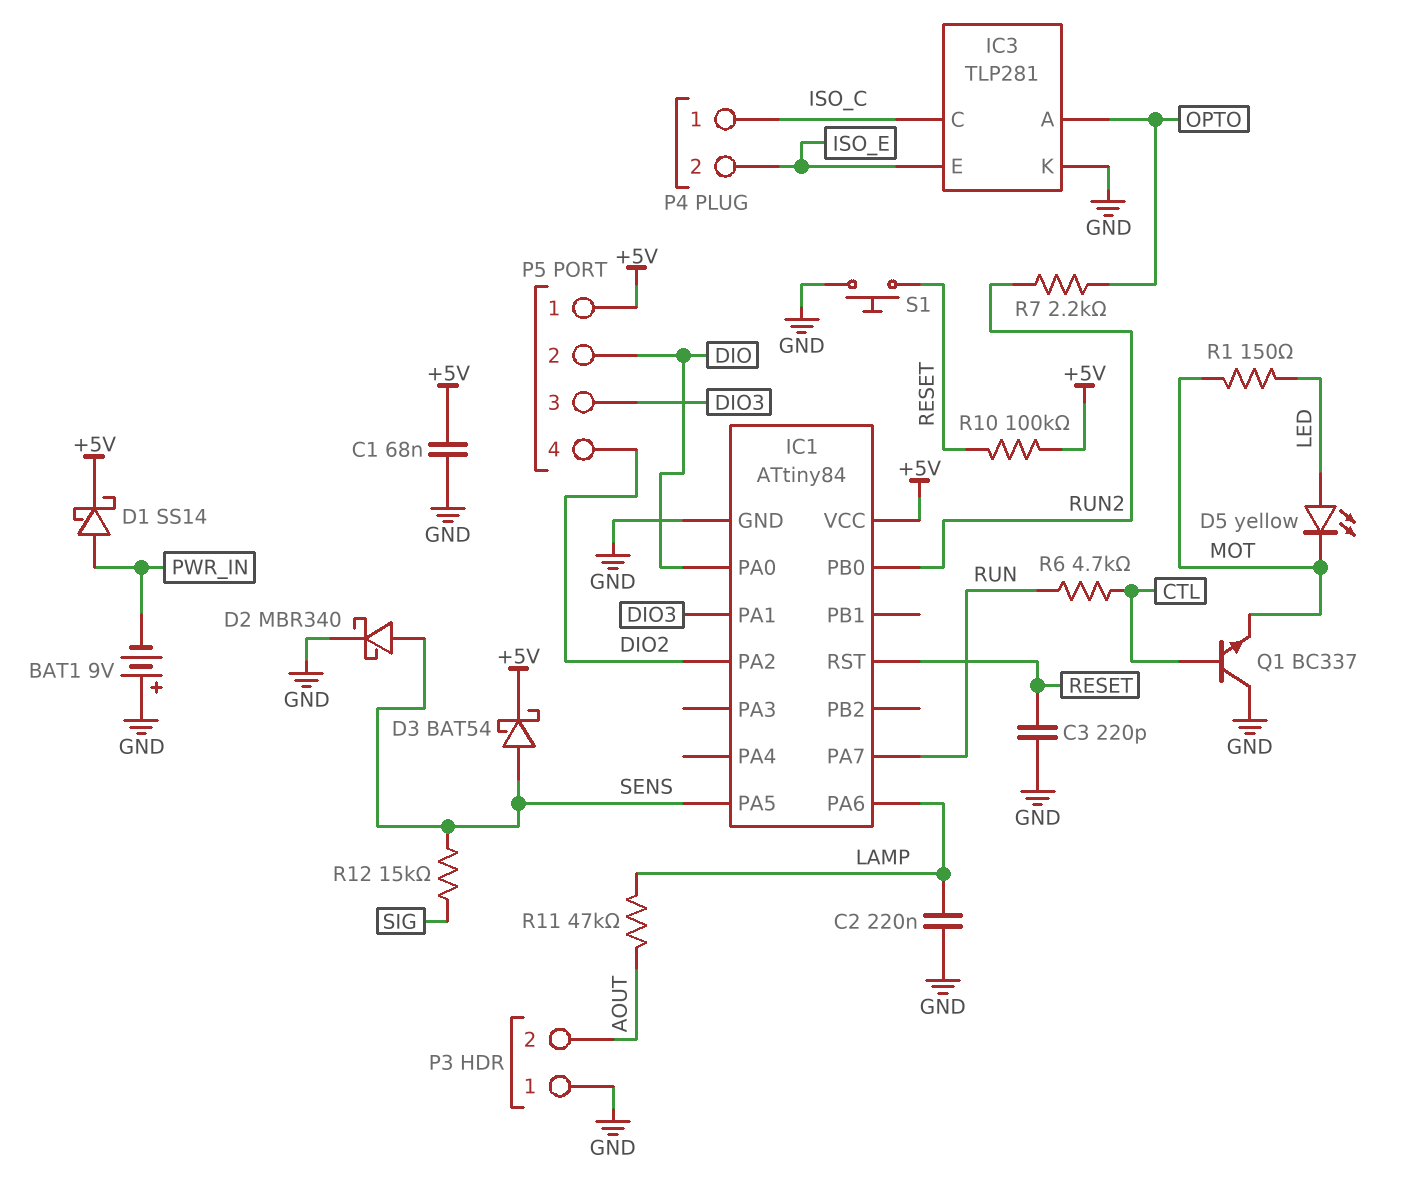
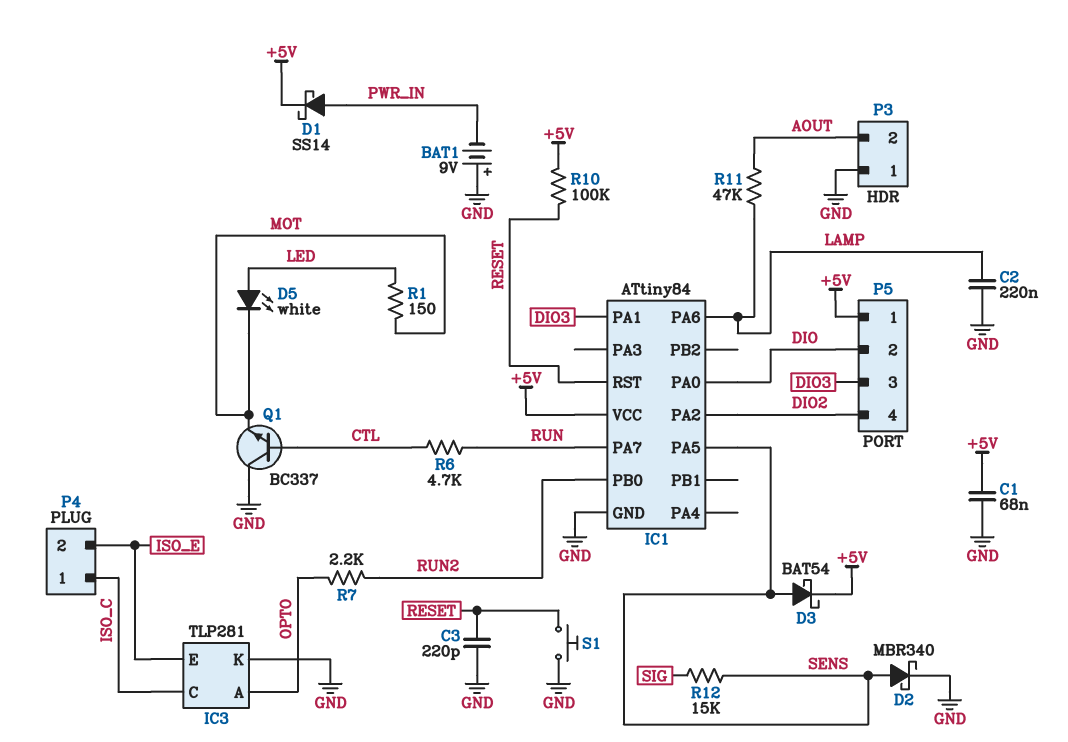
D5: LED yellow (A LED, K MOT) -> LED white (A LED, K MOT)

